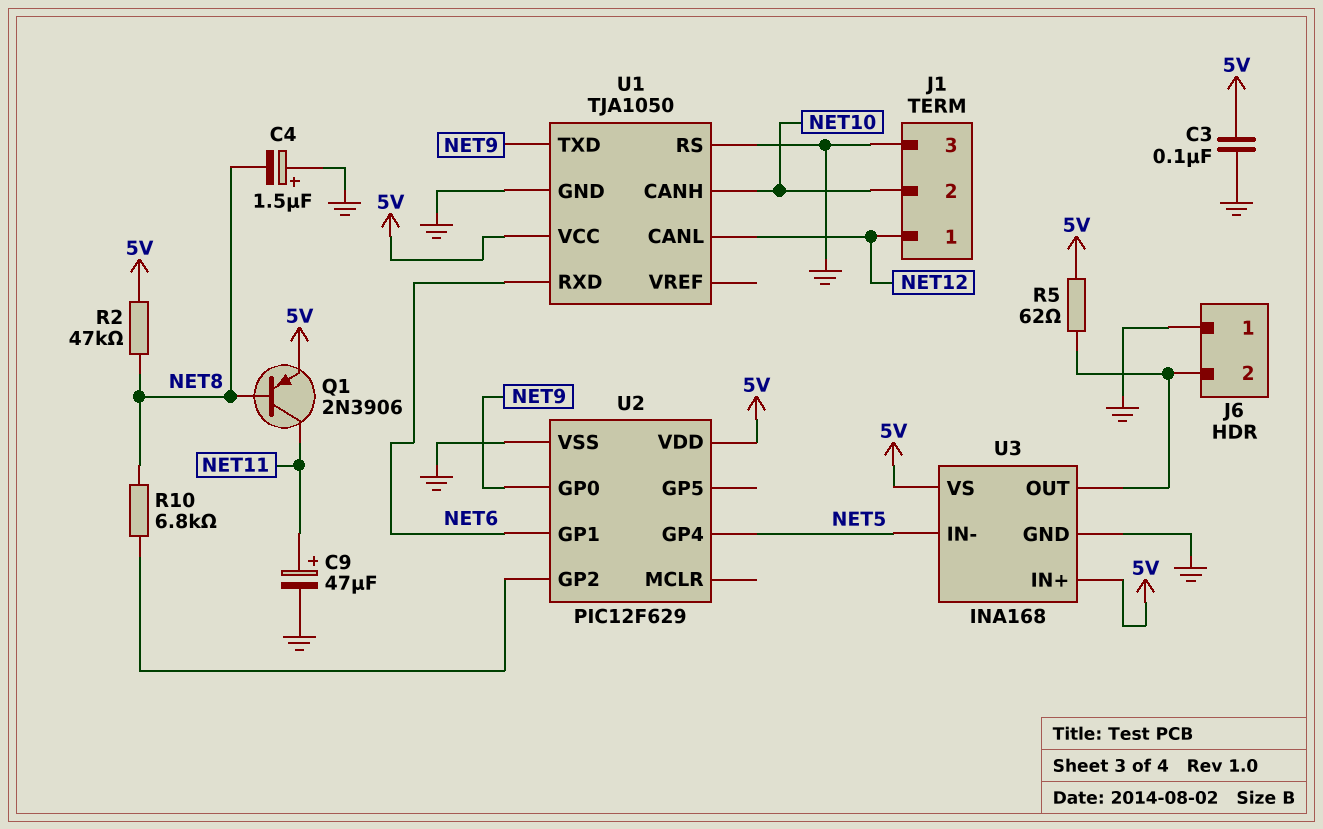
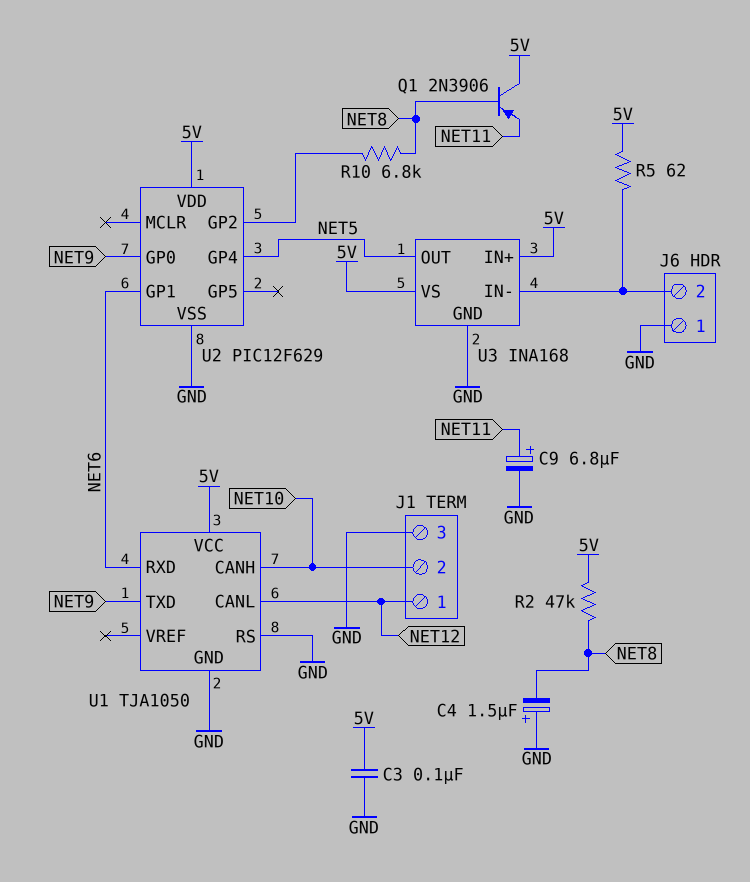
C9: 47uF (plus NET11, minus GND) -> 6.8uF (plus NET11, minus GND)
Q1: PNP 2N3906 (B NET8, C NET11, E 5V) -> PNP 2N3906 (B NET8, C 5V, E NET11)
U3 pin IN-: NET5 -> J6/2
U3 pin OUT: J6/2 -> NET5

